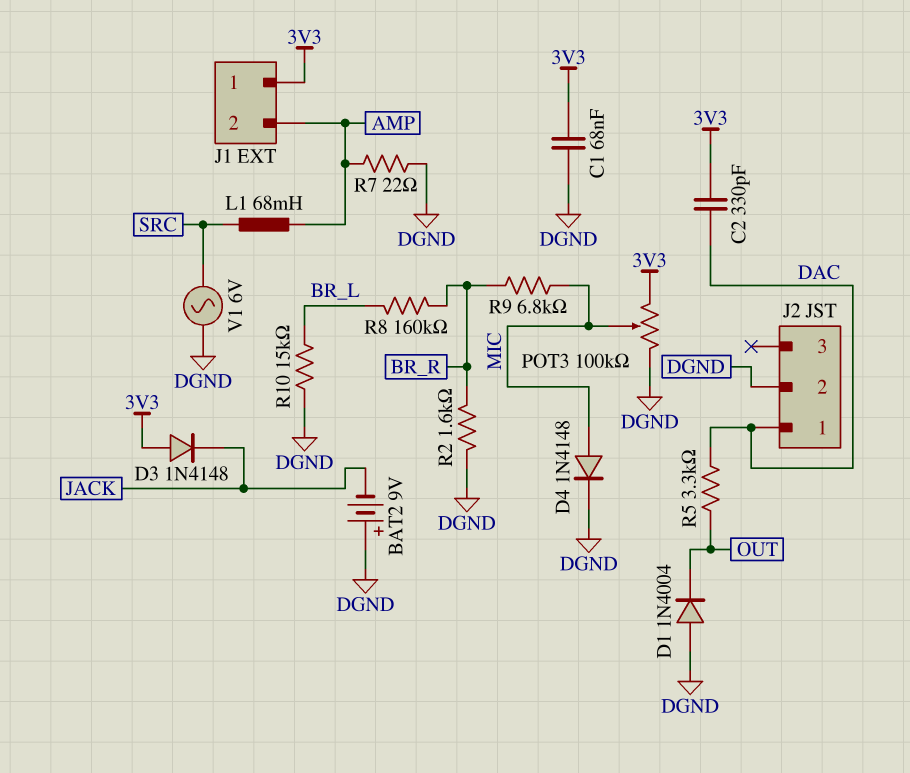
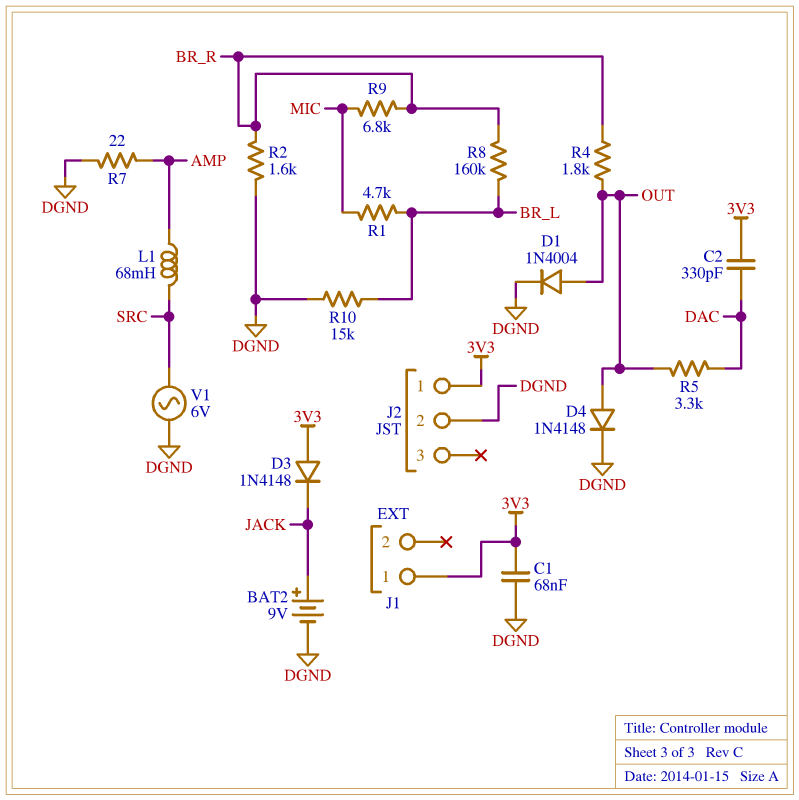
BAT2: 9V (plus DGND, minus JACK) -> 9V (plus JACK, minus DGND)
D1: diode 1N4004 (A DGND, K OUT) -> diode 1N4004 (A OUT, K DGND)
D4: diode 1N4148 (A MIC, K DGND) -> diode 1N4148 (A OUT, K DGND)
J1 pin 2: AMP -> none
J2 pin 1: DAC -> 3V3
POT3: 100k (3V3, DGND, wiper MIC) -> none
R1: none -> 4.7k (BR_L, MIC)
R4: none -> 1.8k (BR_R, OUT)

